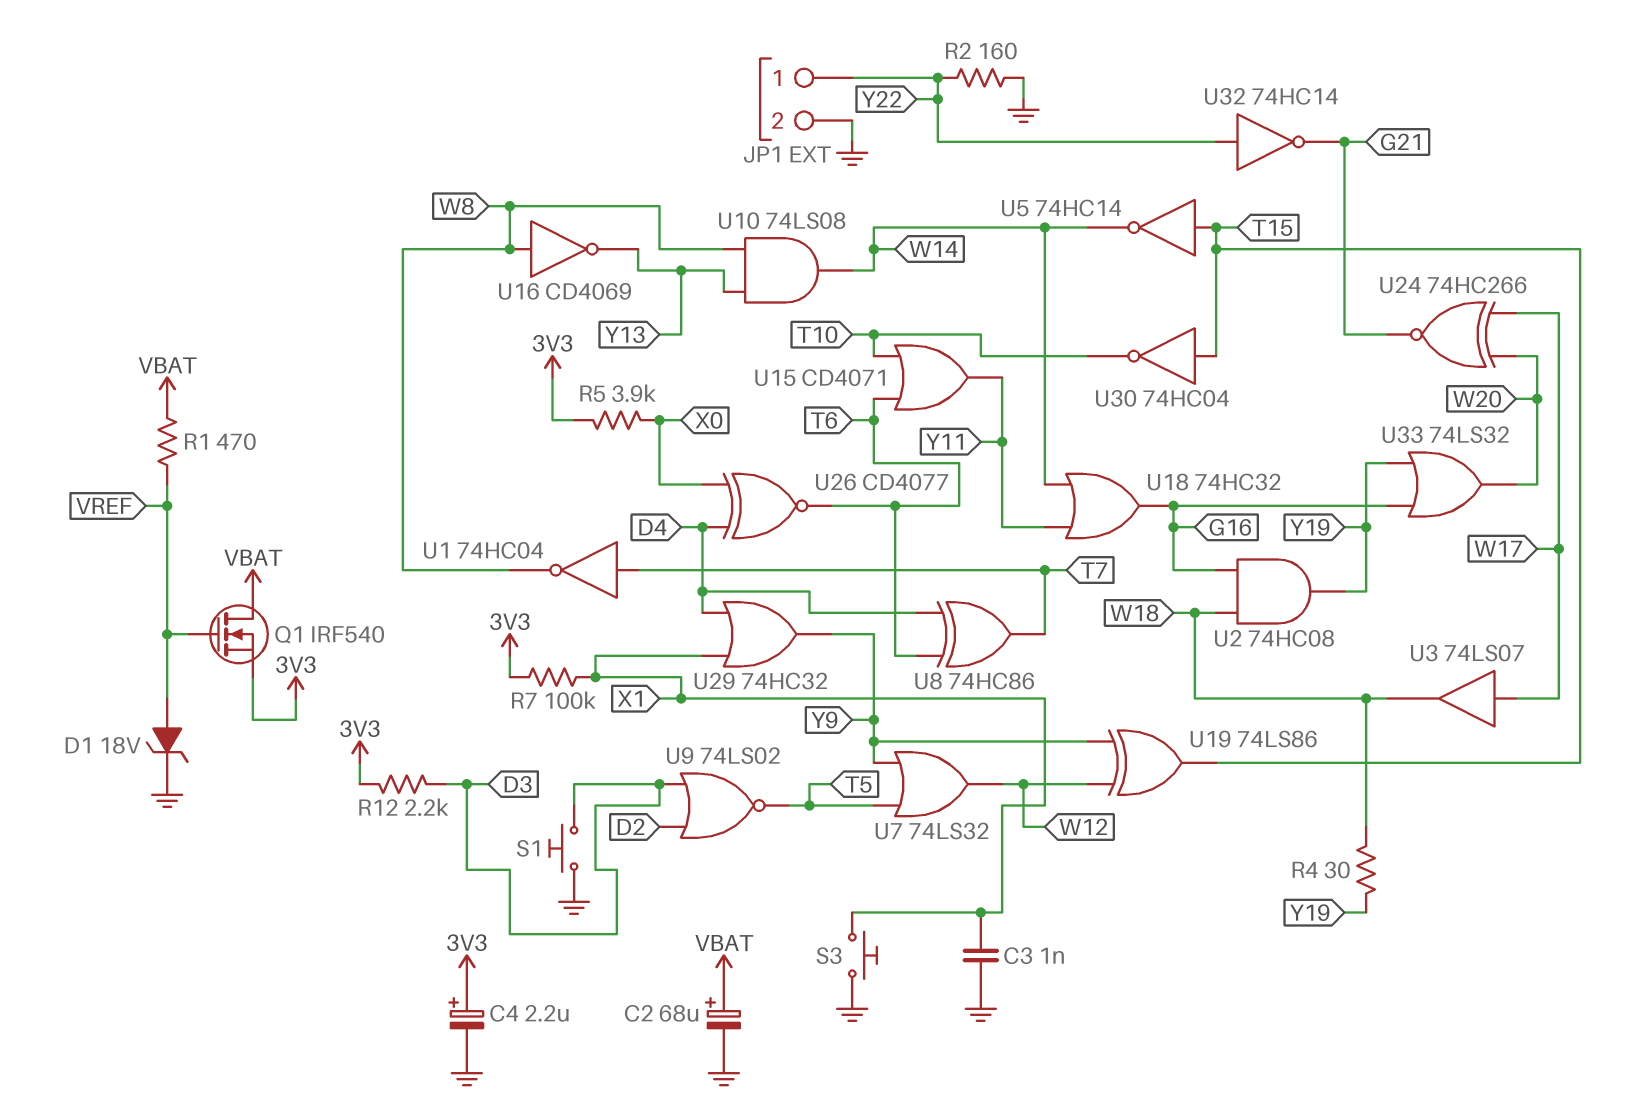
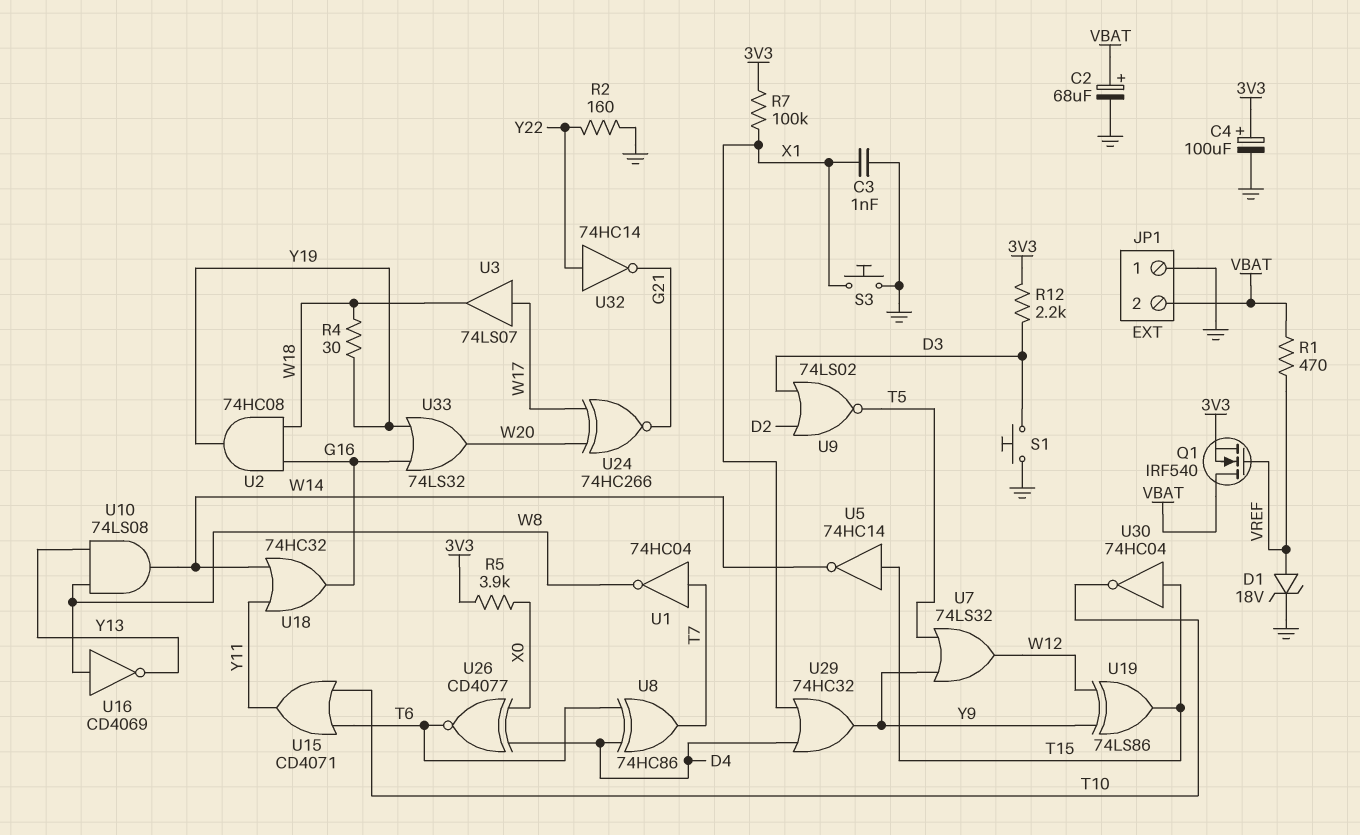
C4: 2.2uF (plus 3V3, minus GND) -> 100uF (plus 3V3, minus GND)
JP1 pin 1: Y22 -> GND
JP1 pin 2: GND -> VBAT

